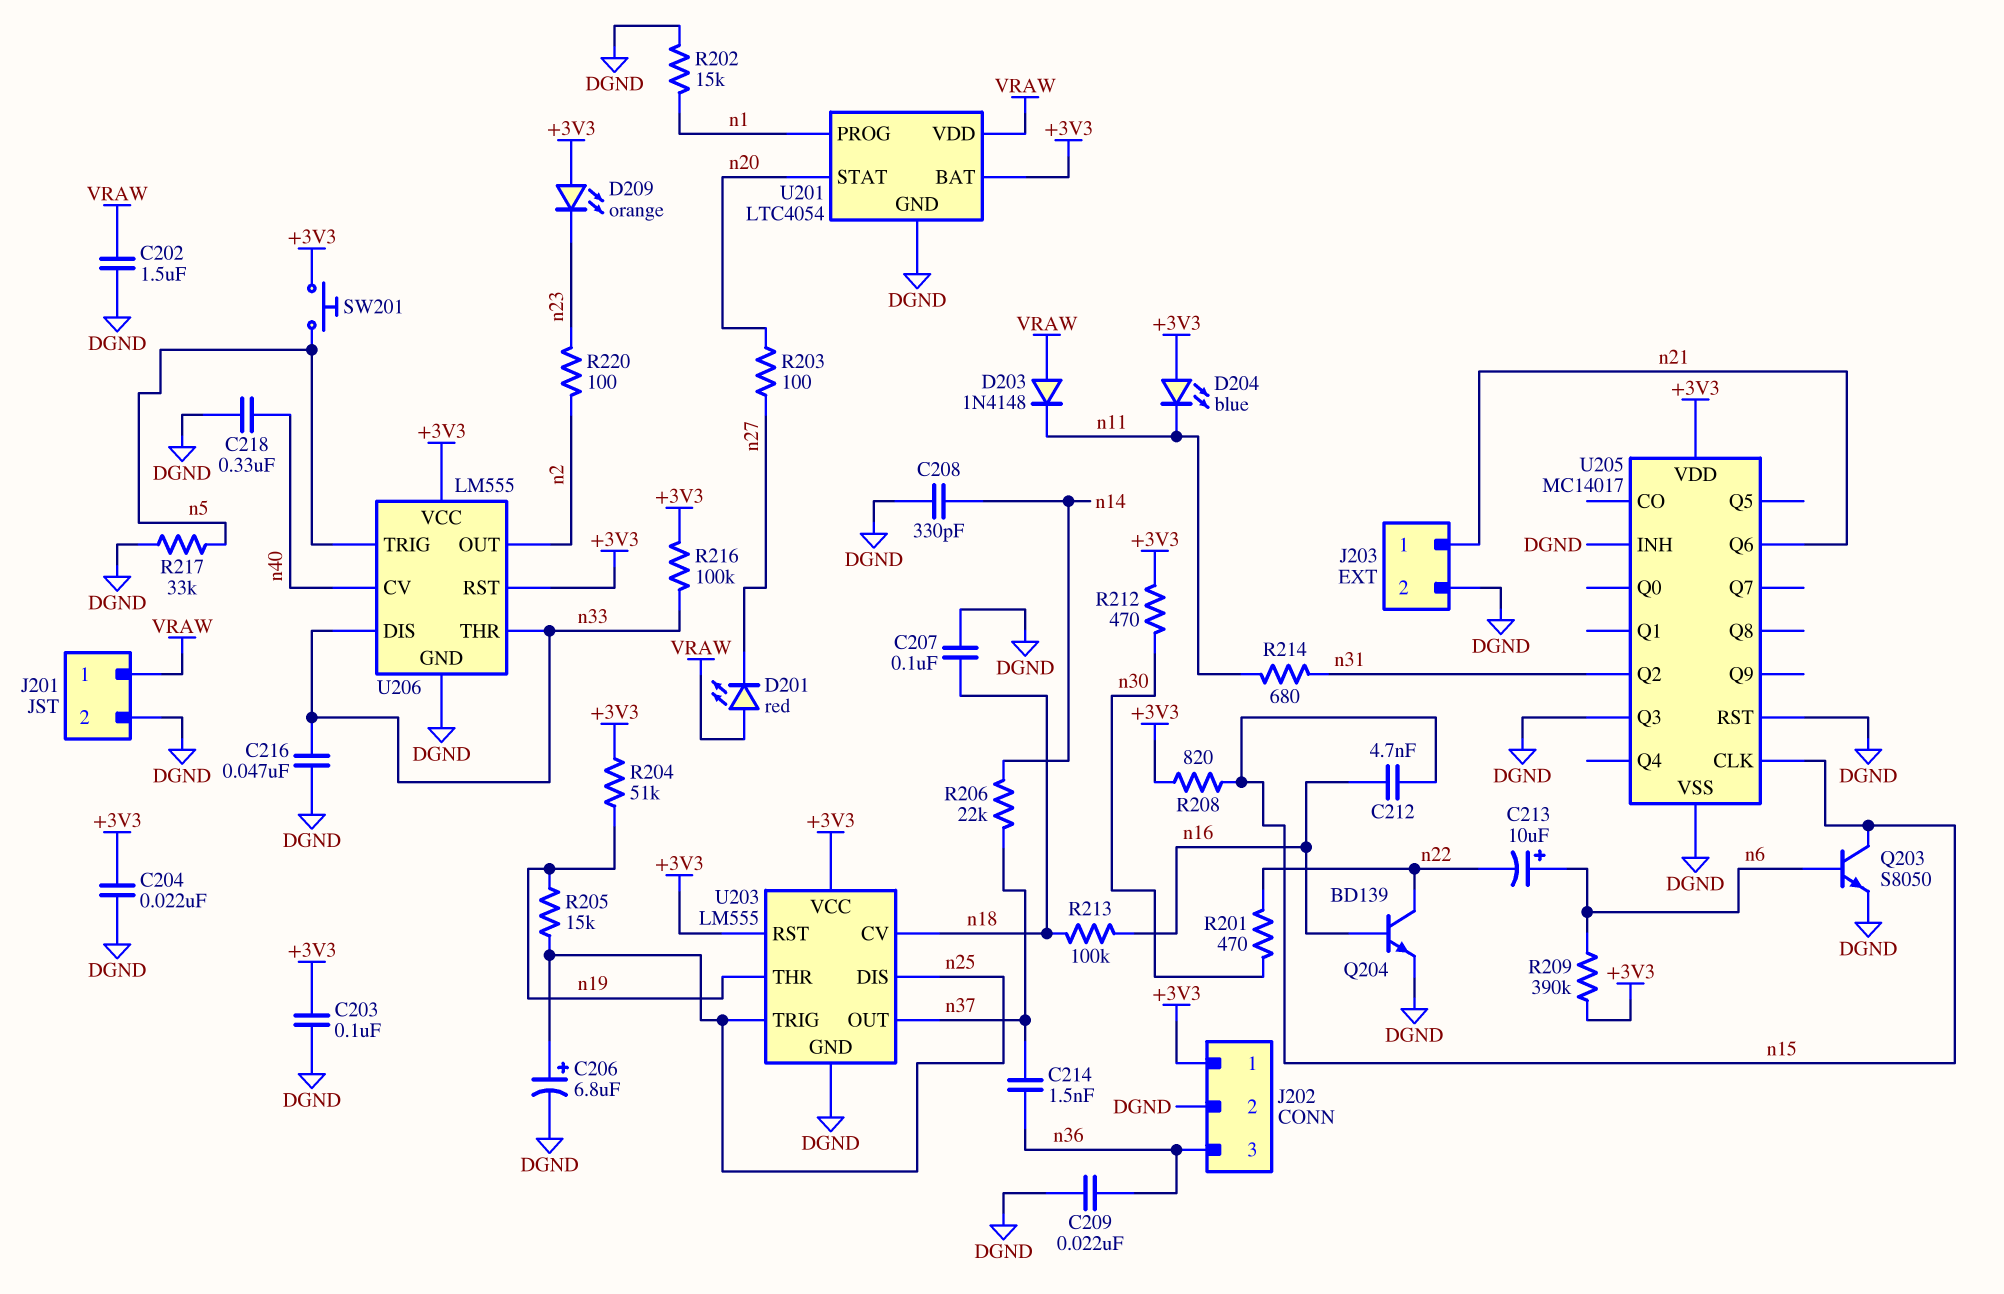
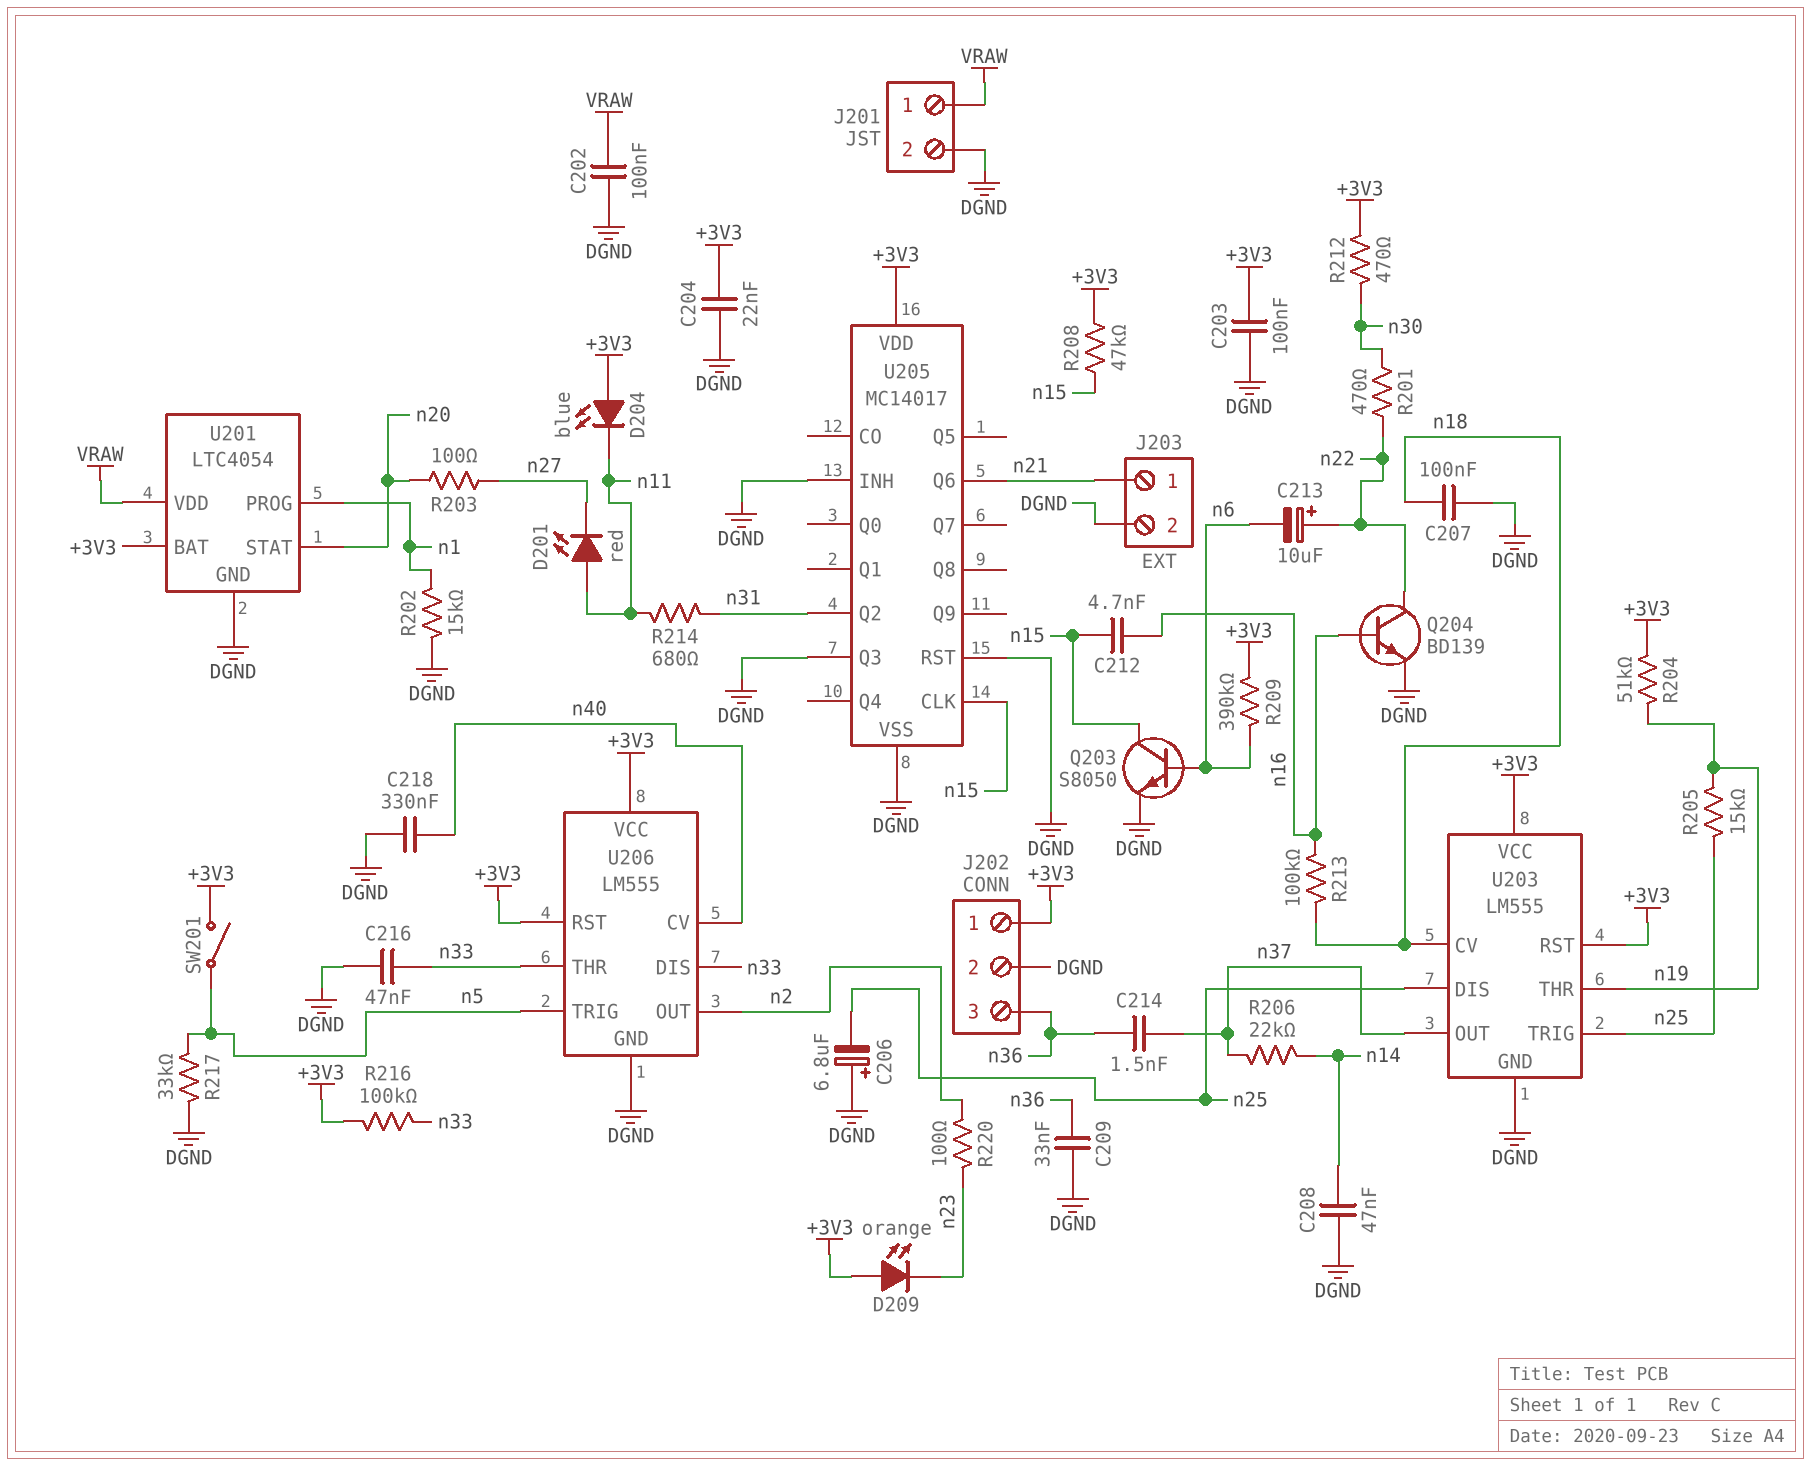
C202: 1.5uF (DGND, VRAW) -> 100nF (DGND, VRAW)
C206: 6.8uF (plus n25, minus DGND) -> 6.8uF (plus DGND, minus n25)
C208: 330pF (DGND, n14) -> 47nF (DGND, n14)
C209: 22nF (DGND, n36) -> 33nF (DGND, n36)
C213: 10uF (plus n6, minus n22) -> 10uF (plus n22, minus n6)
D201: LED red (A VRAW, K n27) -> LED red (A n11, K n27)
D203: diode 1N4148 (A VRAW, K n11) -> none
R208: 820 (+3V3, n15) -> 47k (+3V3, n15)
SW201: button (+3V3, n5) -> switch (+3V3, n5)

